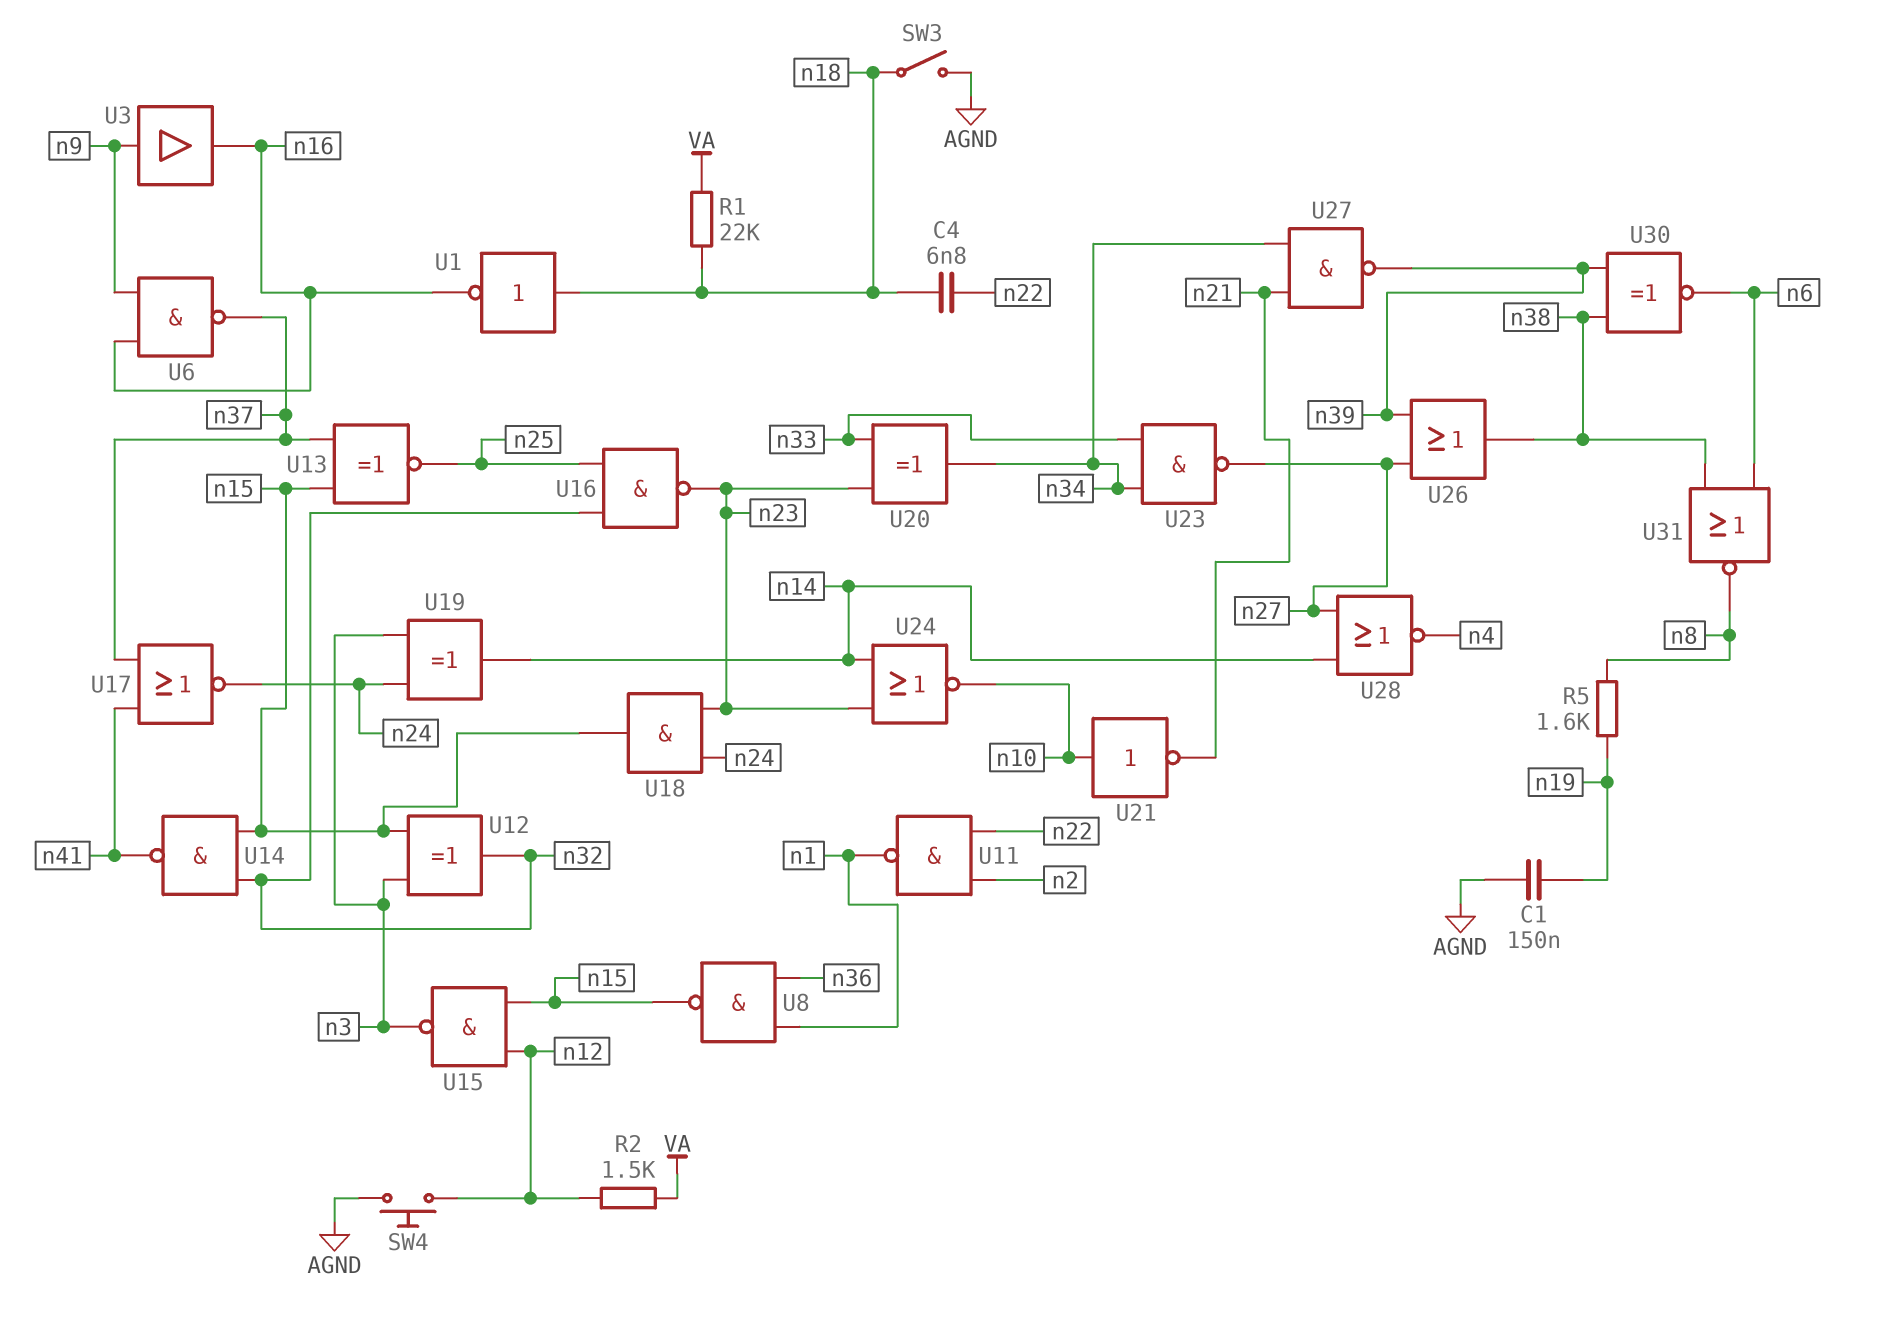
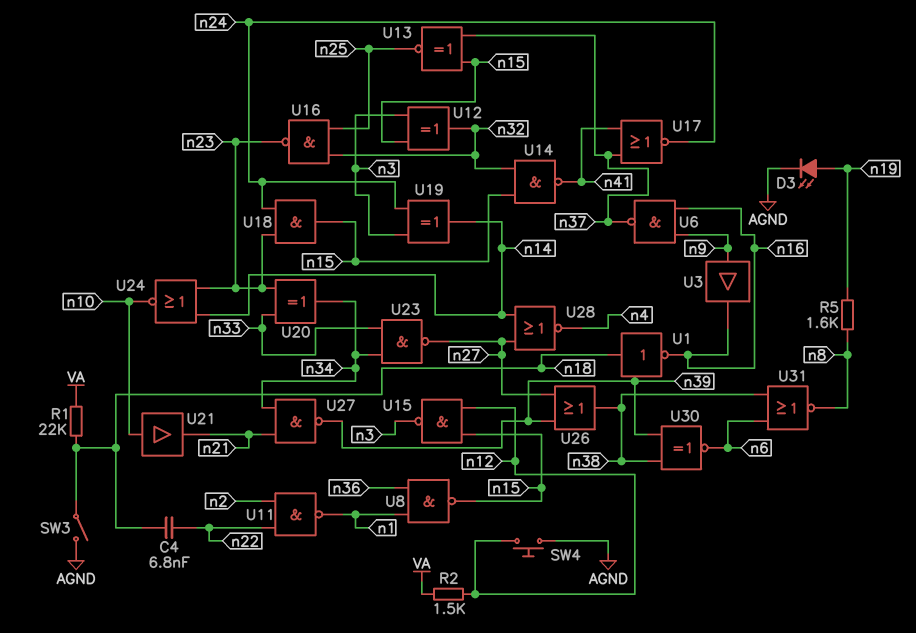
C1: 150nF (AGND, n19) -> none
D3: none -> LED (A n19, K AGND)
U21: NOT (in n10, out n21) -> buffer (in n10, out n21)

